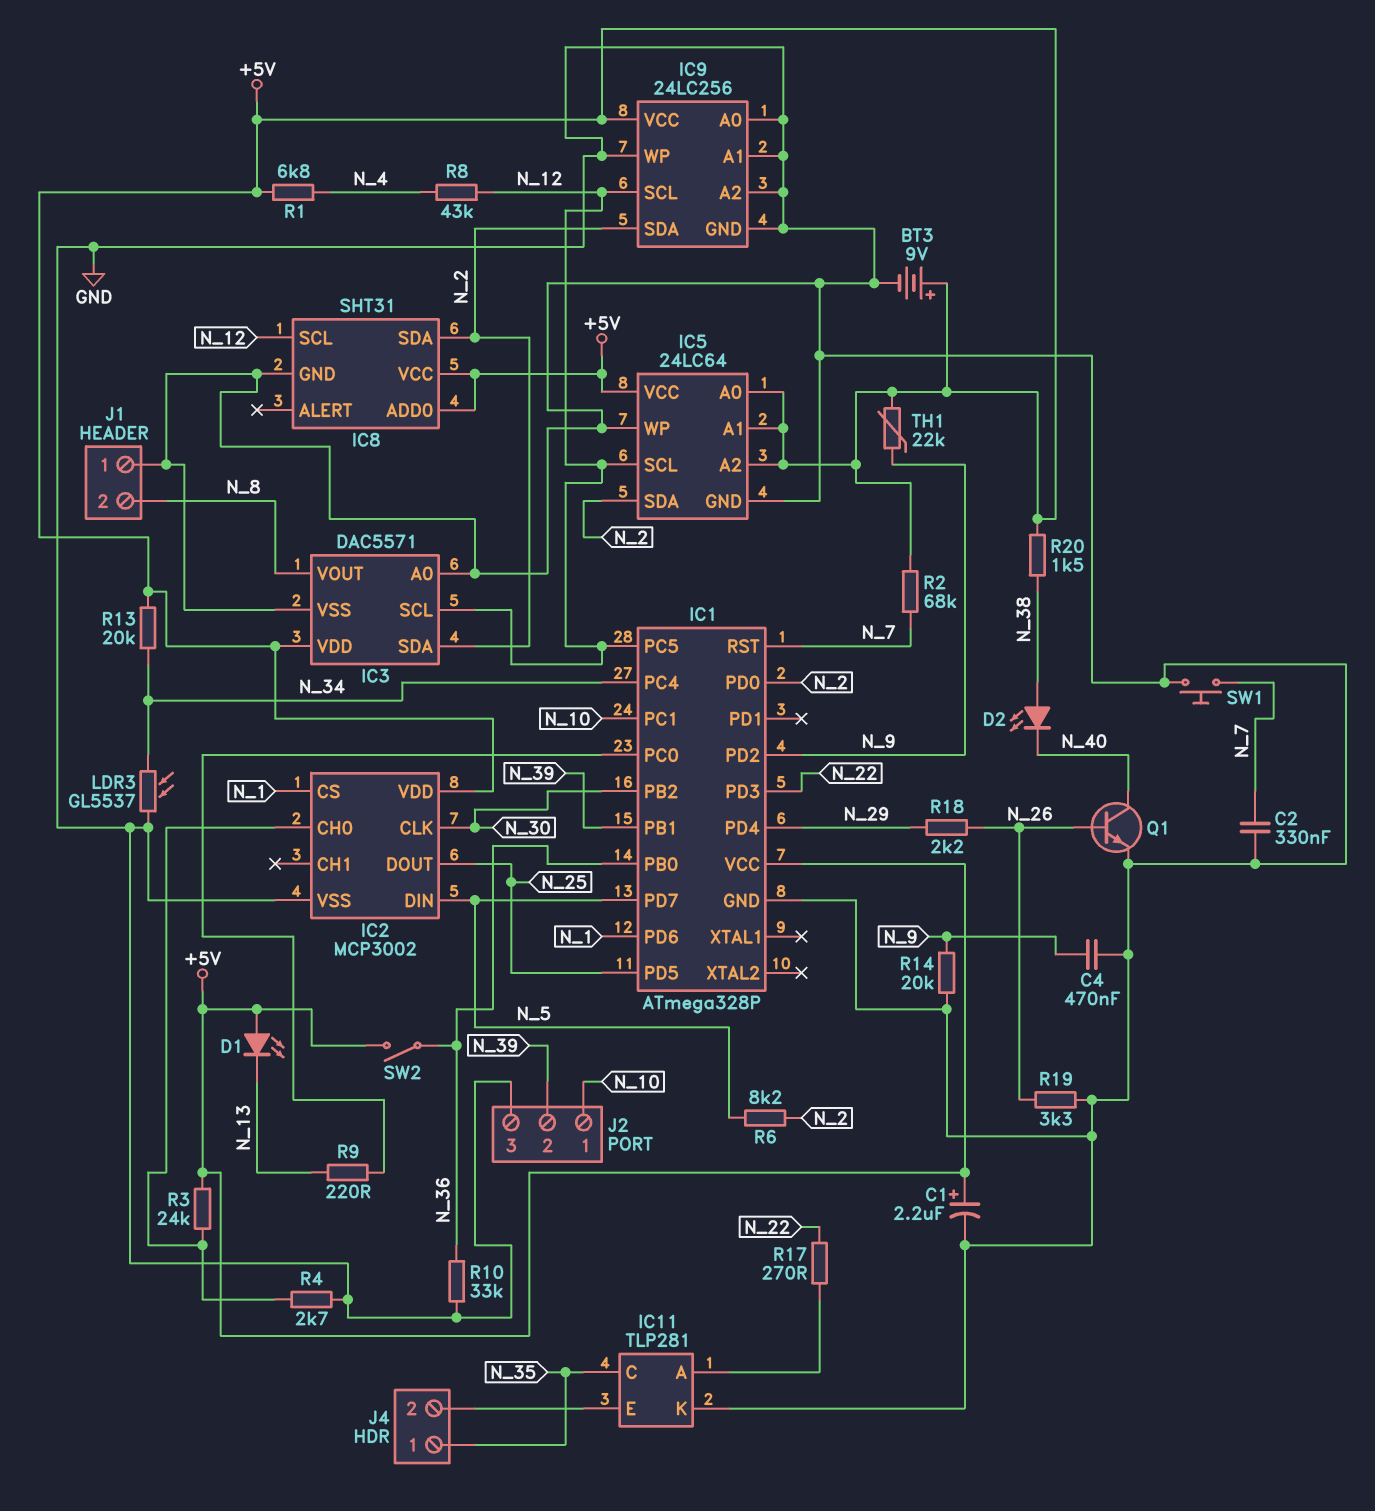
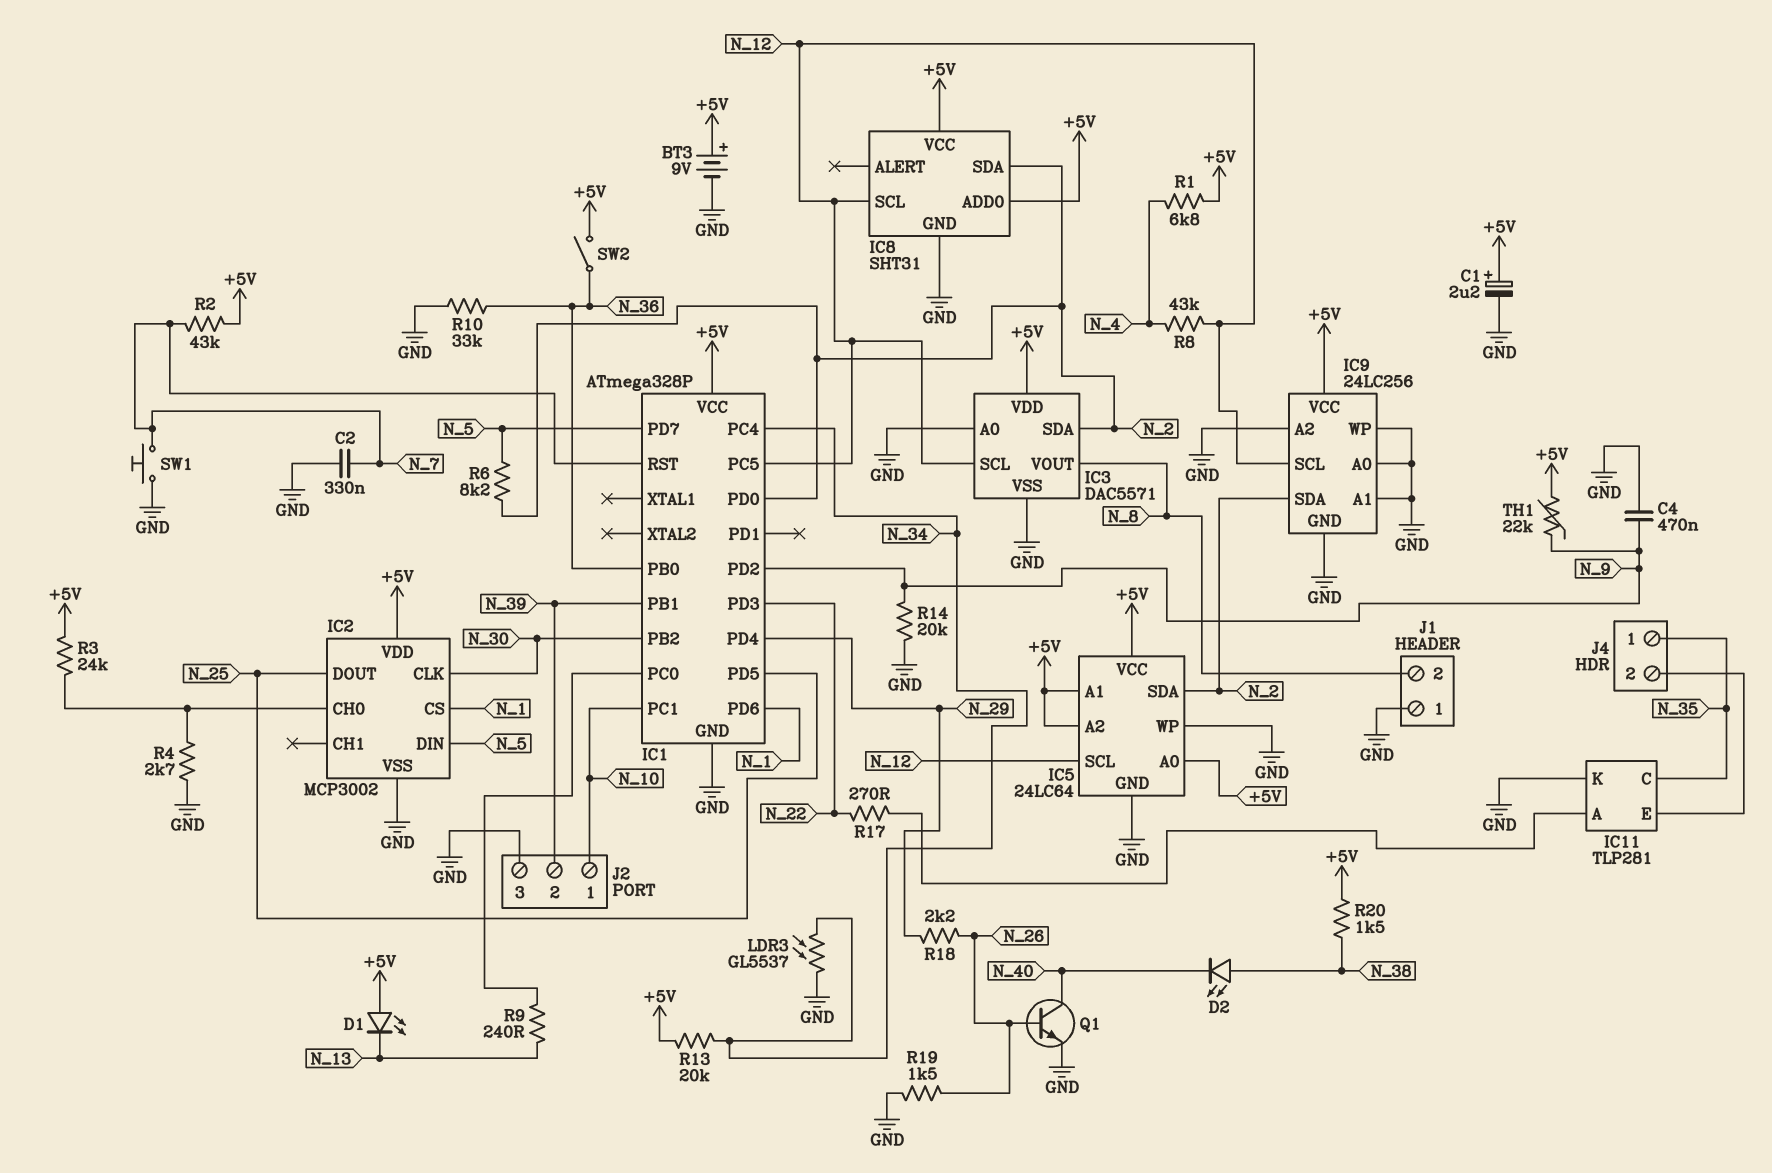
R2: 68k (+5V, N_7) -> 43k (+5V, N_7)
R9: 220 (IC1/PC0, N_13) -> 240 (IC1/PC0, N_13)
R19: 3.3k (GND, N_26) -> 1.5k (GND, N_26)

